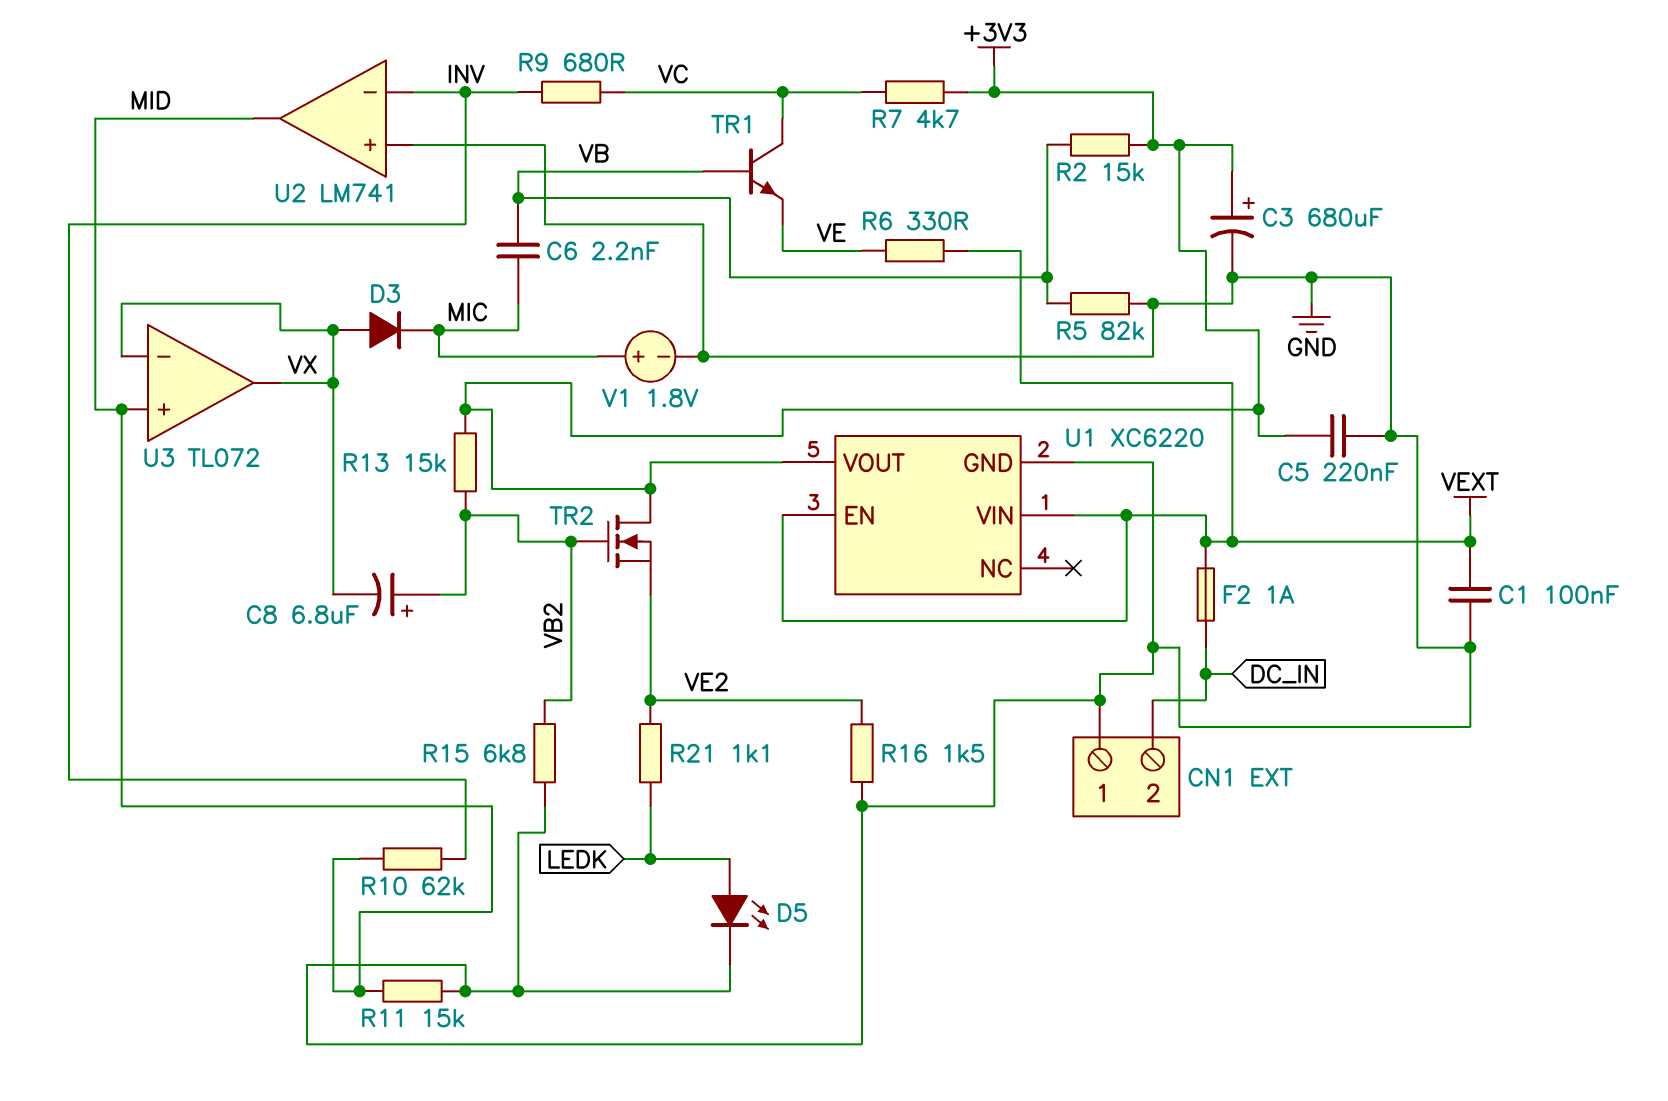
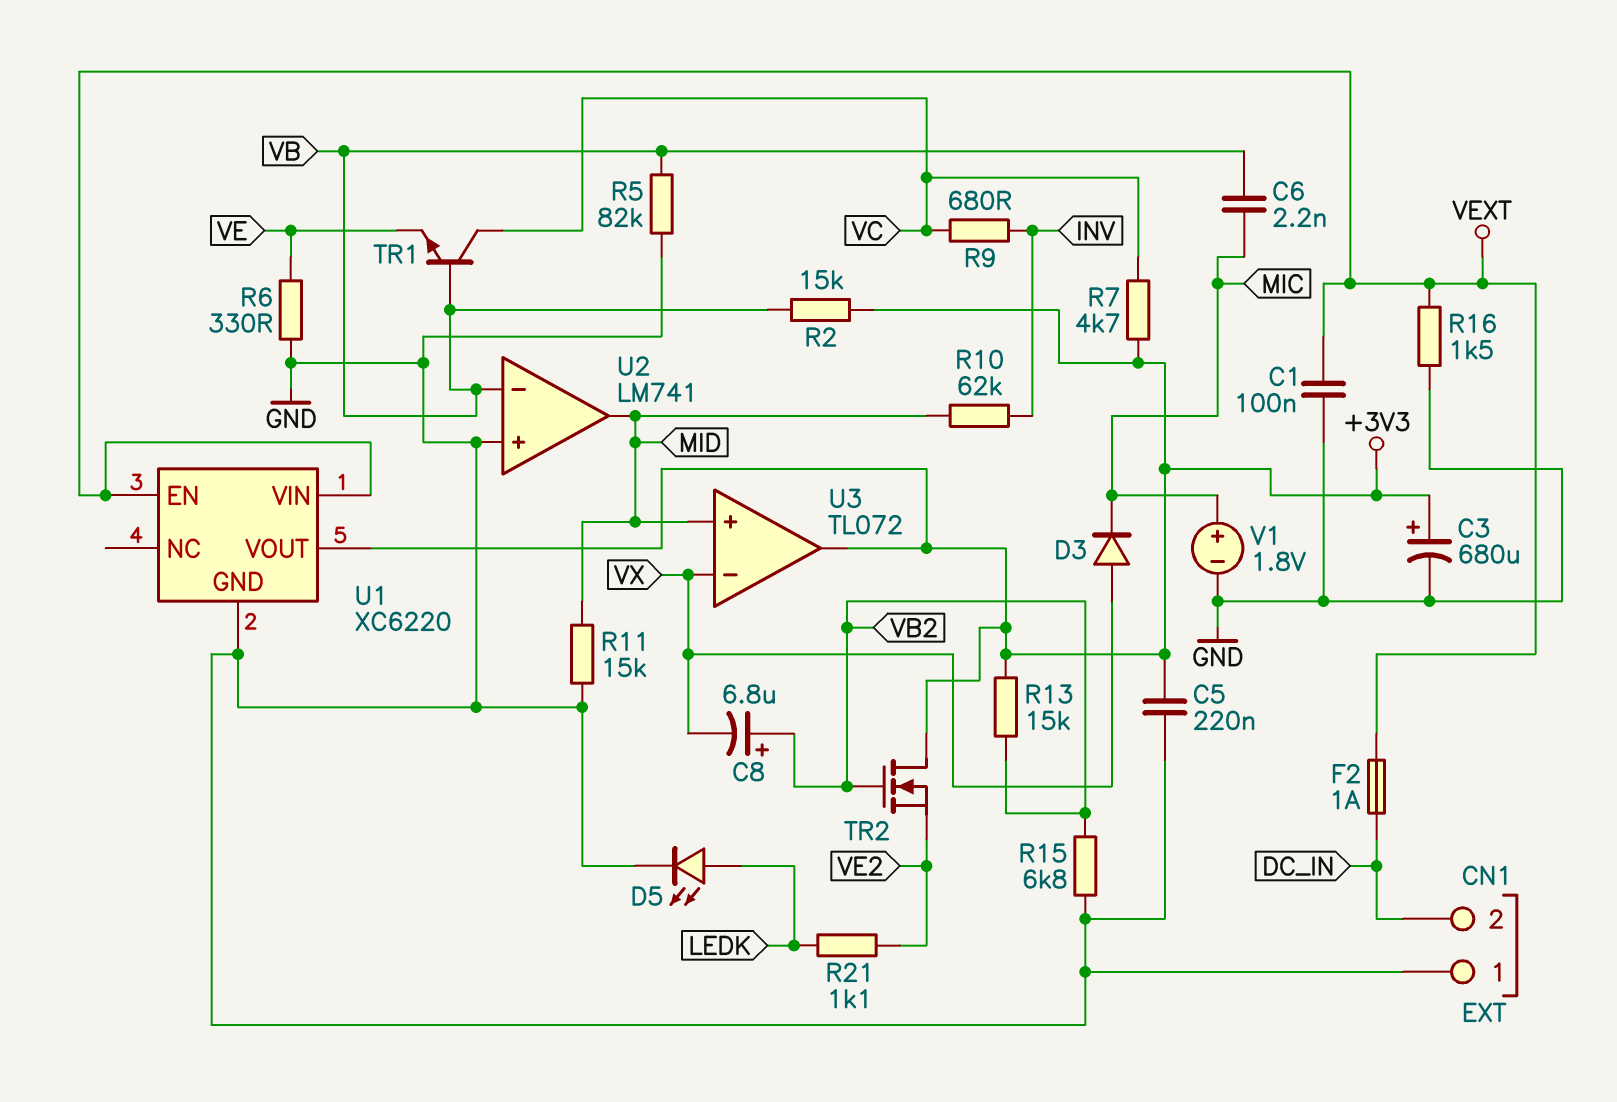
R6: 330 (VE, VEXT) -> 330 (GND, VE)
R16: 1.5k (GND, VE2) -> 1.5k (GND, VEXT)
U2 pin in-: INV -> VB
U3 pin out: VX -> +3V3

